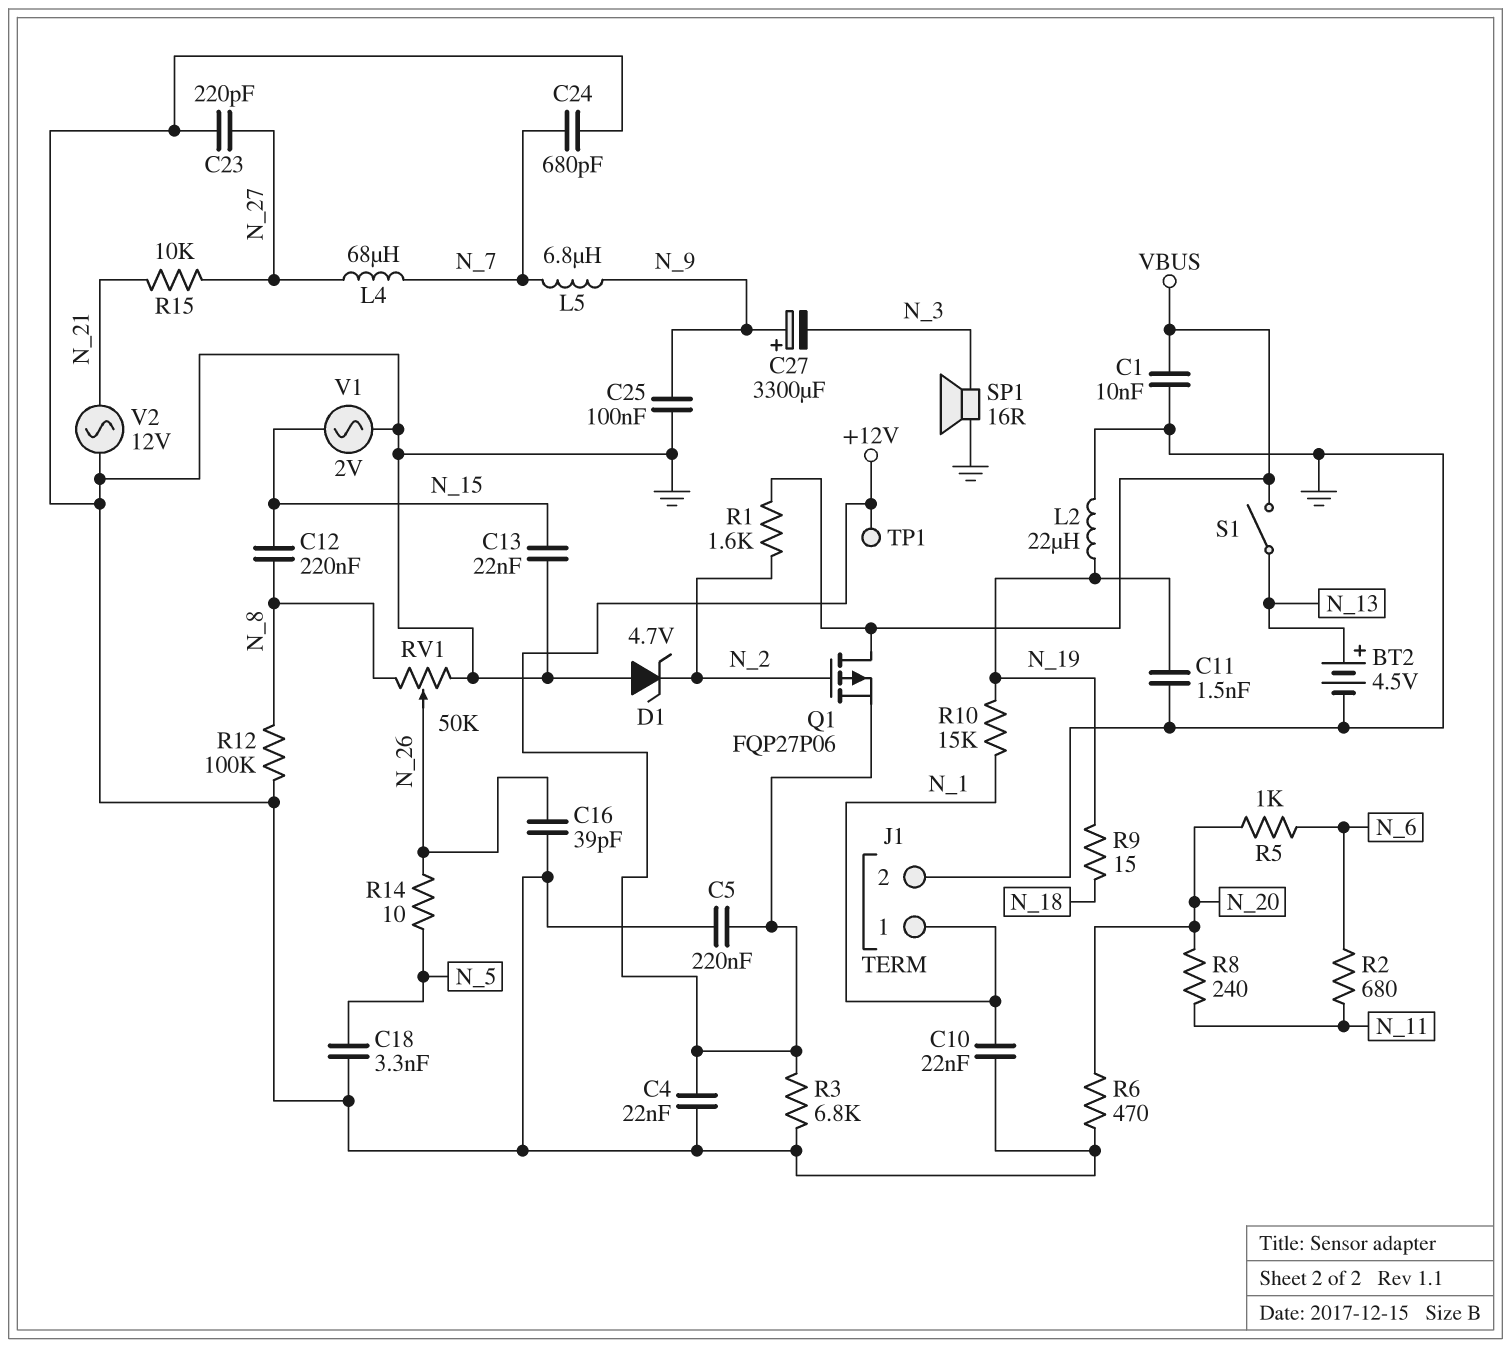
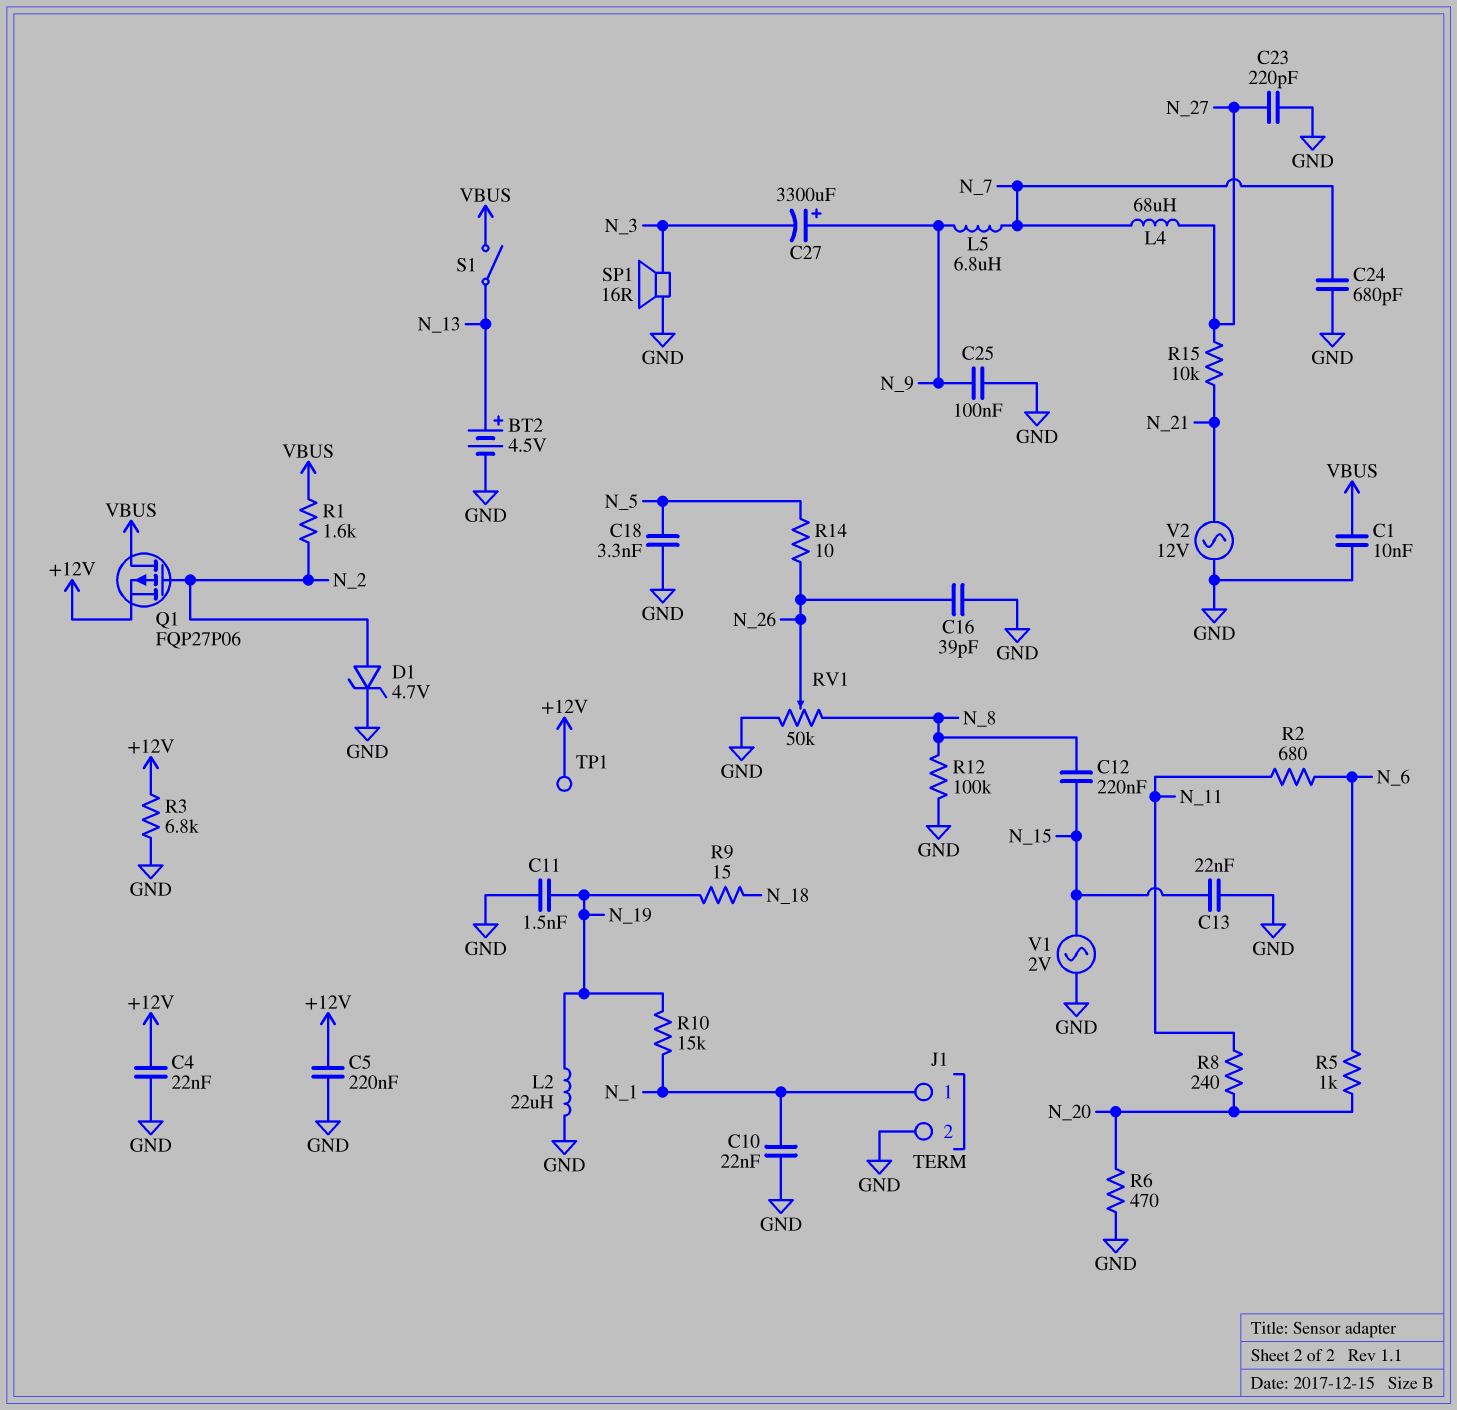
D1: zener 4.7V (A GND, K N_2) -> zener 4.7V (A N_2, K GND)

